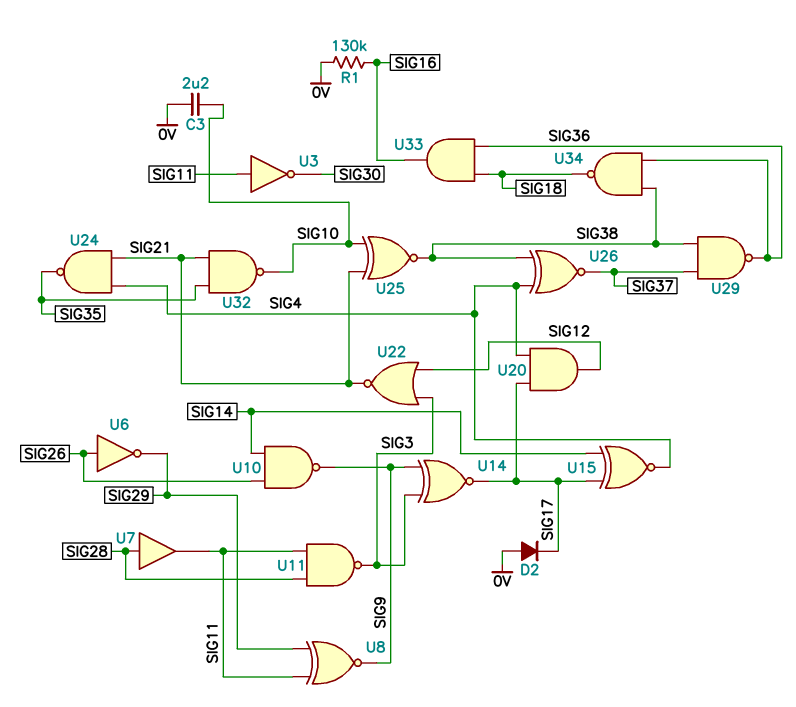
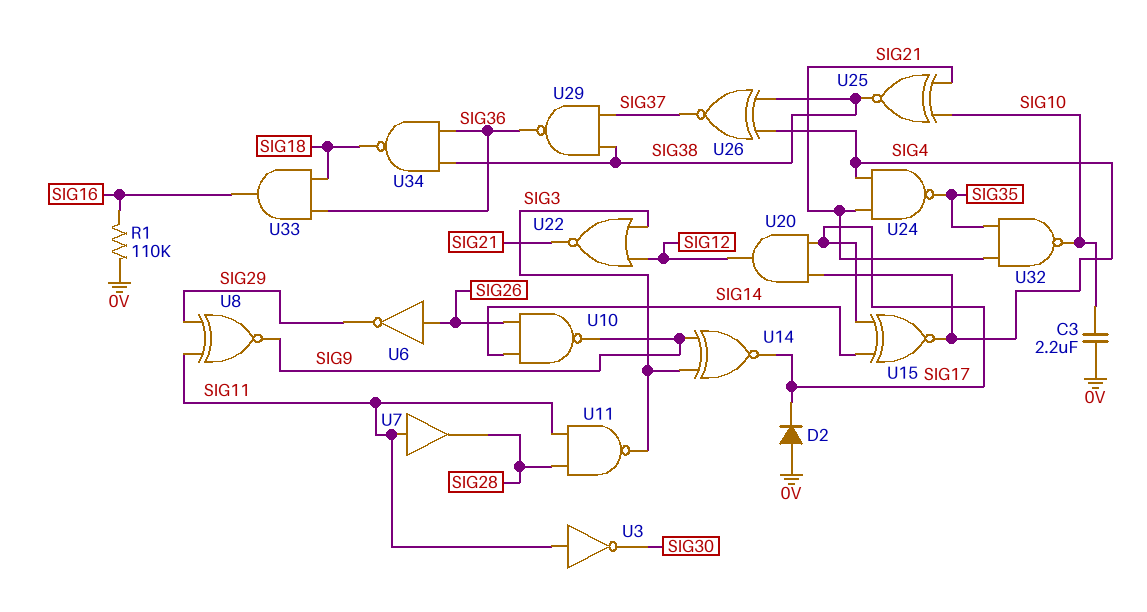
R1: 130k (0V, SIG16) -> 110k (0V, SIG16)
U7: buffer (in SIG28, out SIG11) -> buffer (in SIG11, out SIG28)

